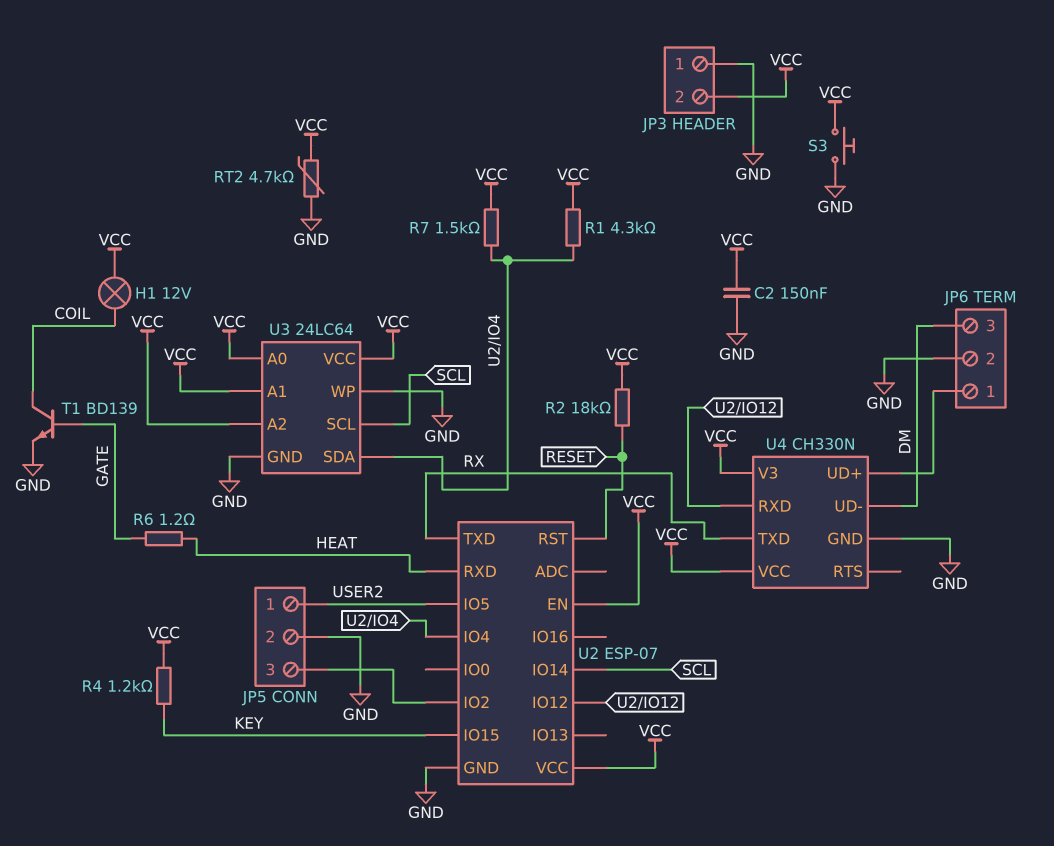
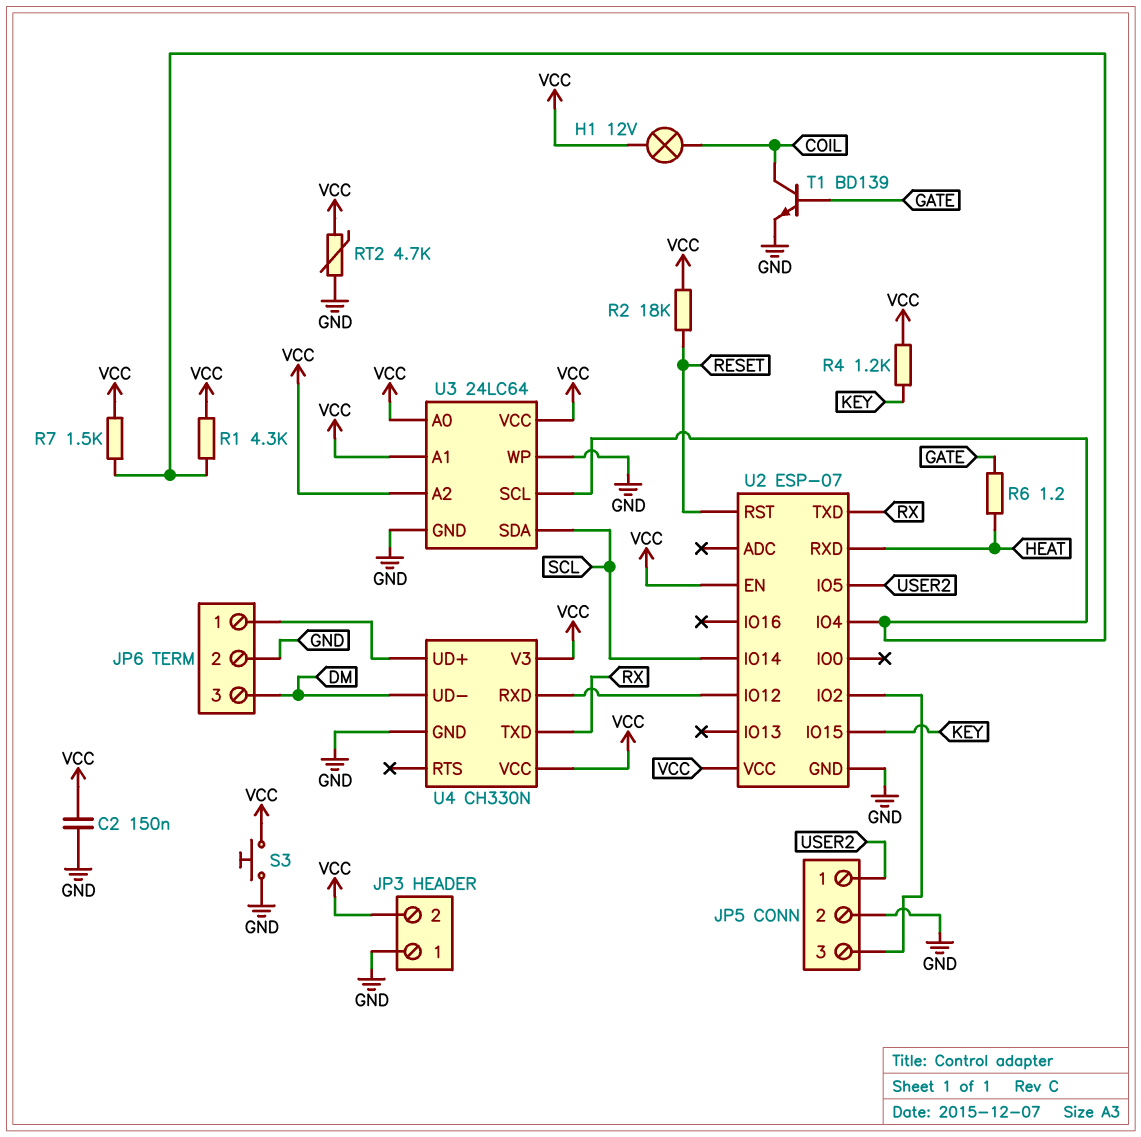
U3 pin SCL: SCL -> U2/IO4
U3 pin SDA: U2/IO4 -> SCL

